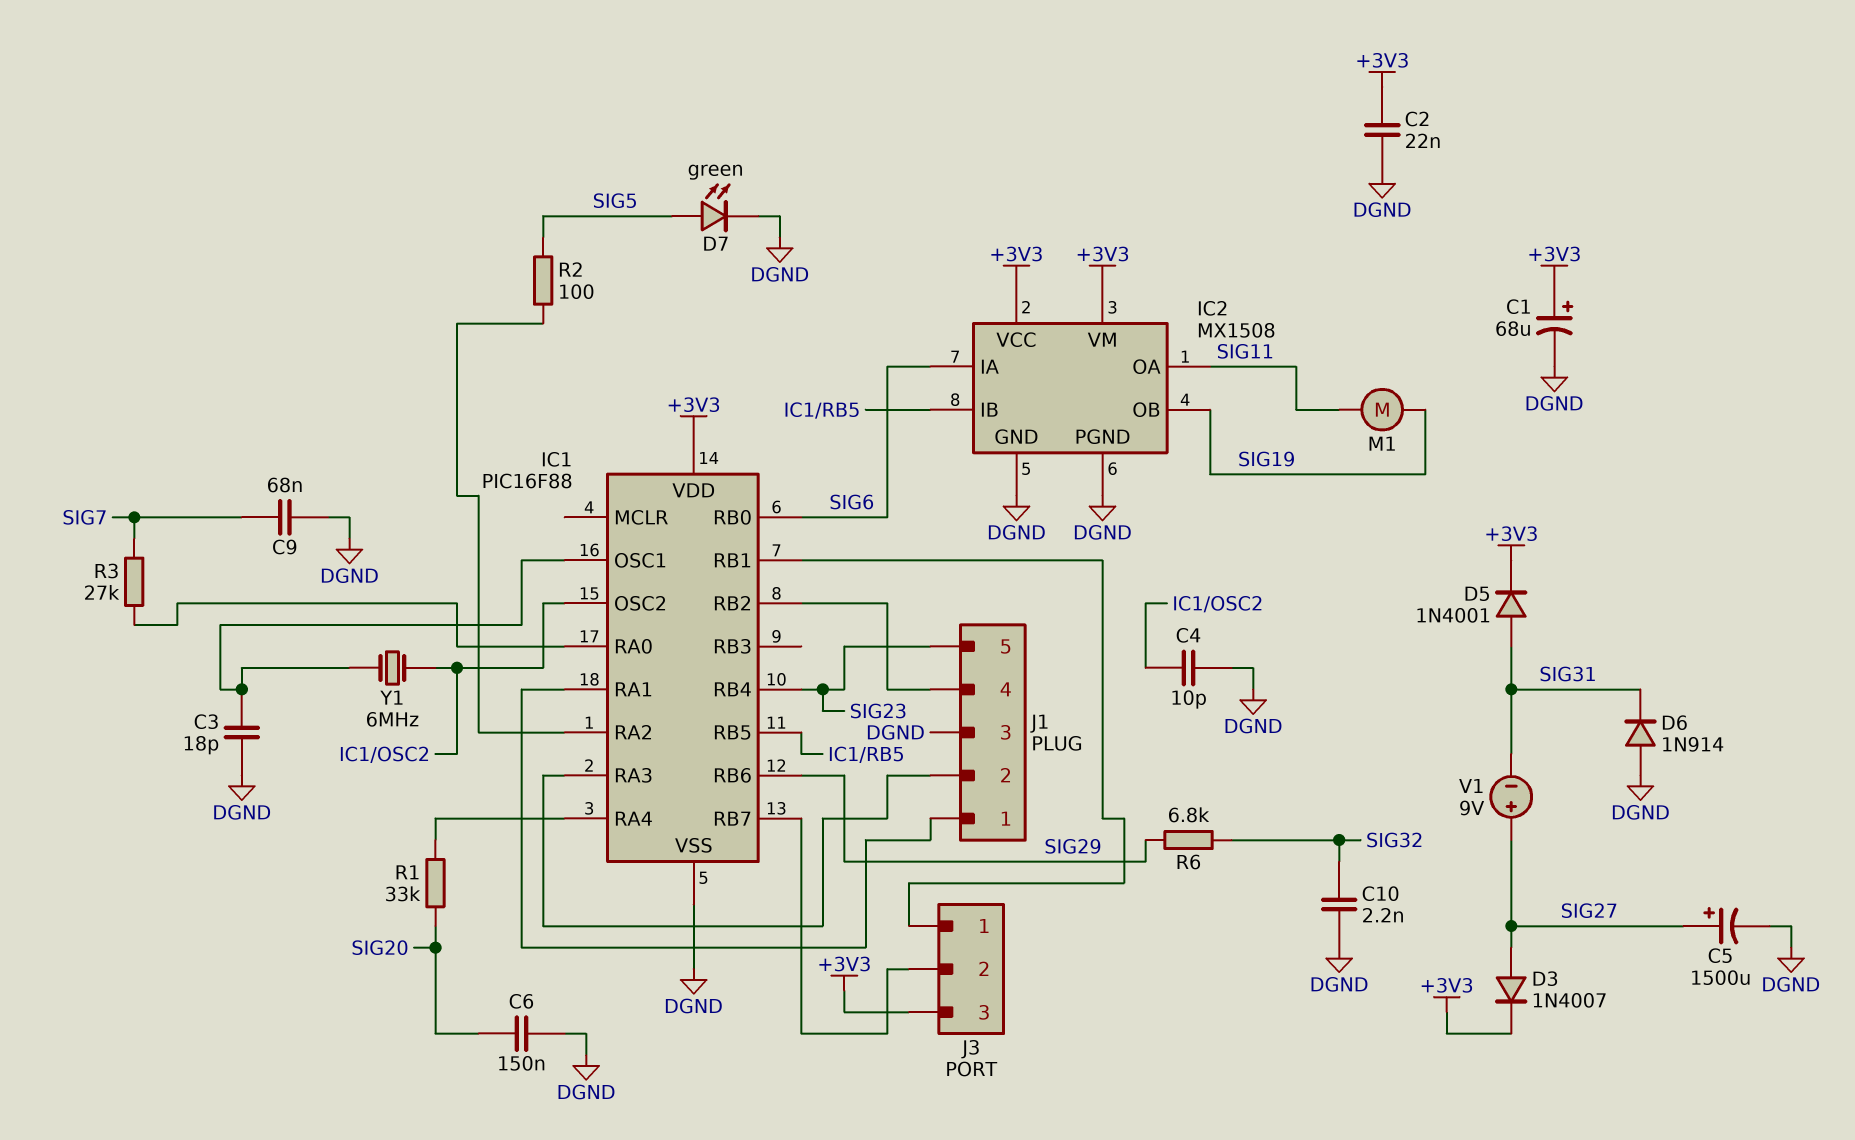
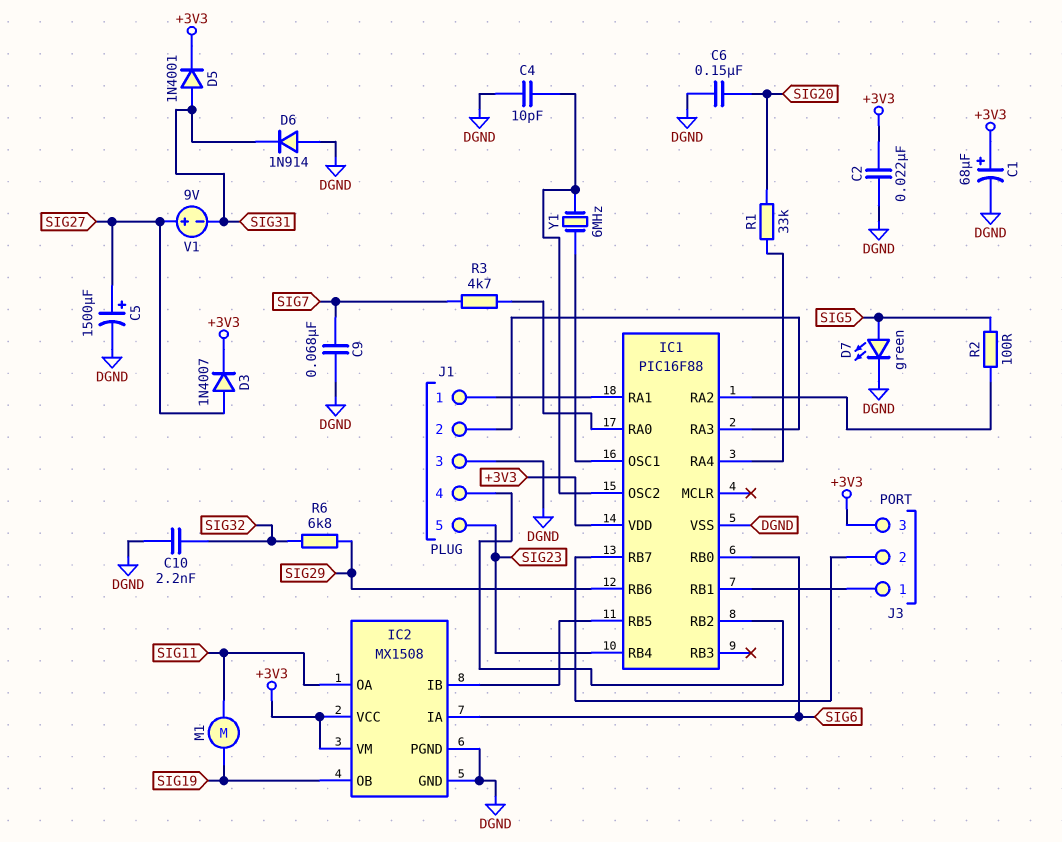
C3: 18pF (DGND, IC1/OSC1) -> none
R3: 27k (IC1/RA0, SIG7) -> 4.7k (IC1/RA0, SIG7)

